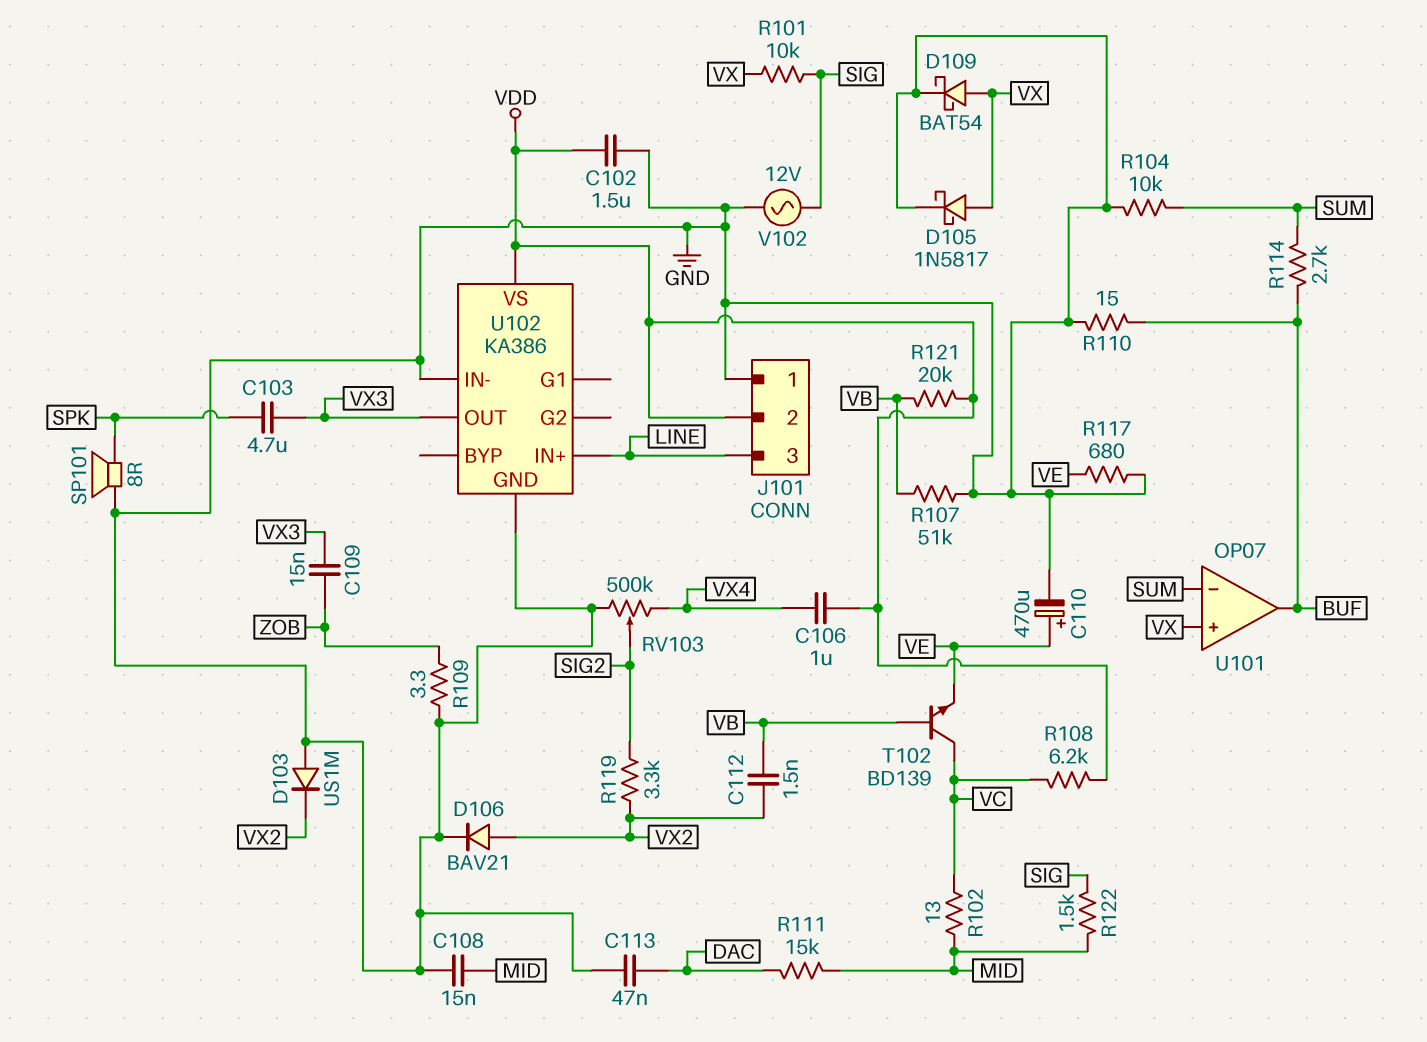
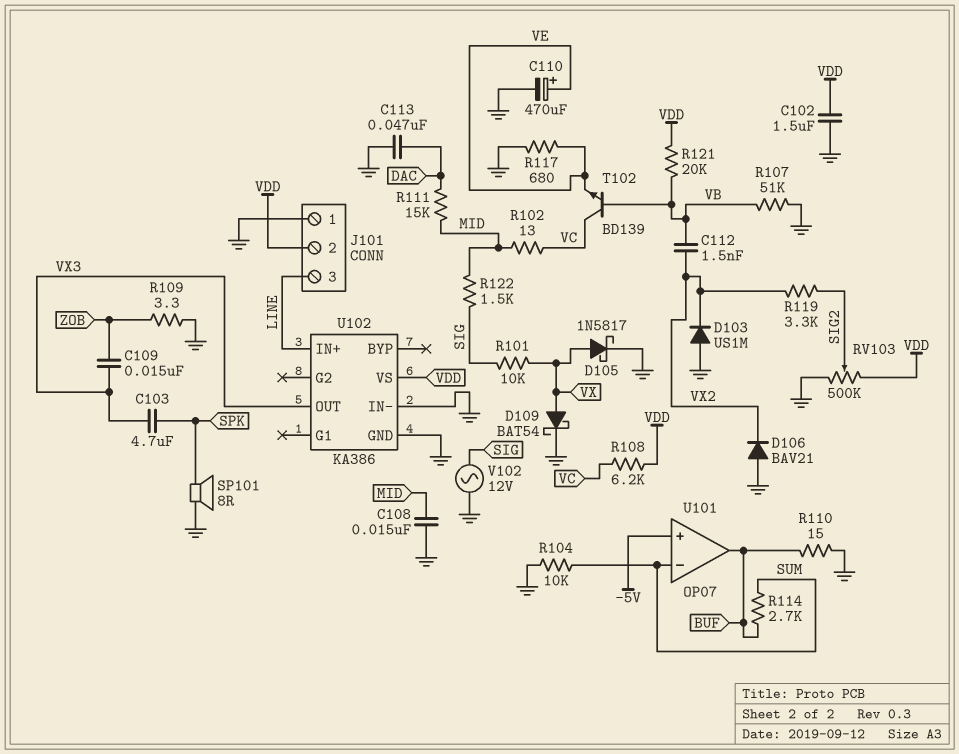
C106: 1uF (VDD, VX4) -> none
D106: diode BAV21 (A VX2, K GND) -> diode BAV21 (A GND, K VX2)
RV103: 500k (GND, VX4, wiper SIG2) -> 500k (GND, VDD, wiper SIG2)
U101 pin in+: VX -> -5V

